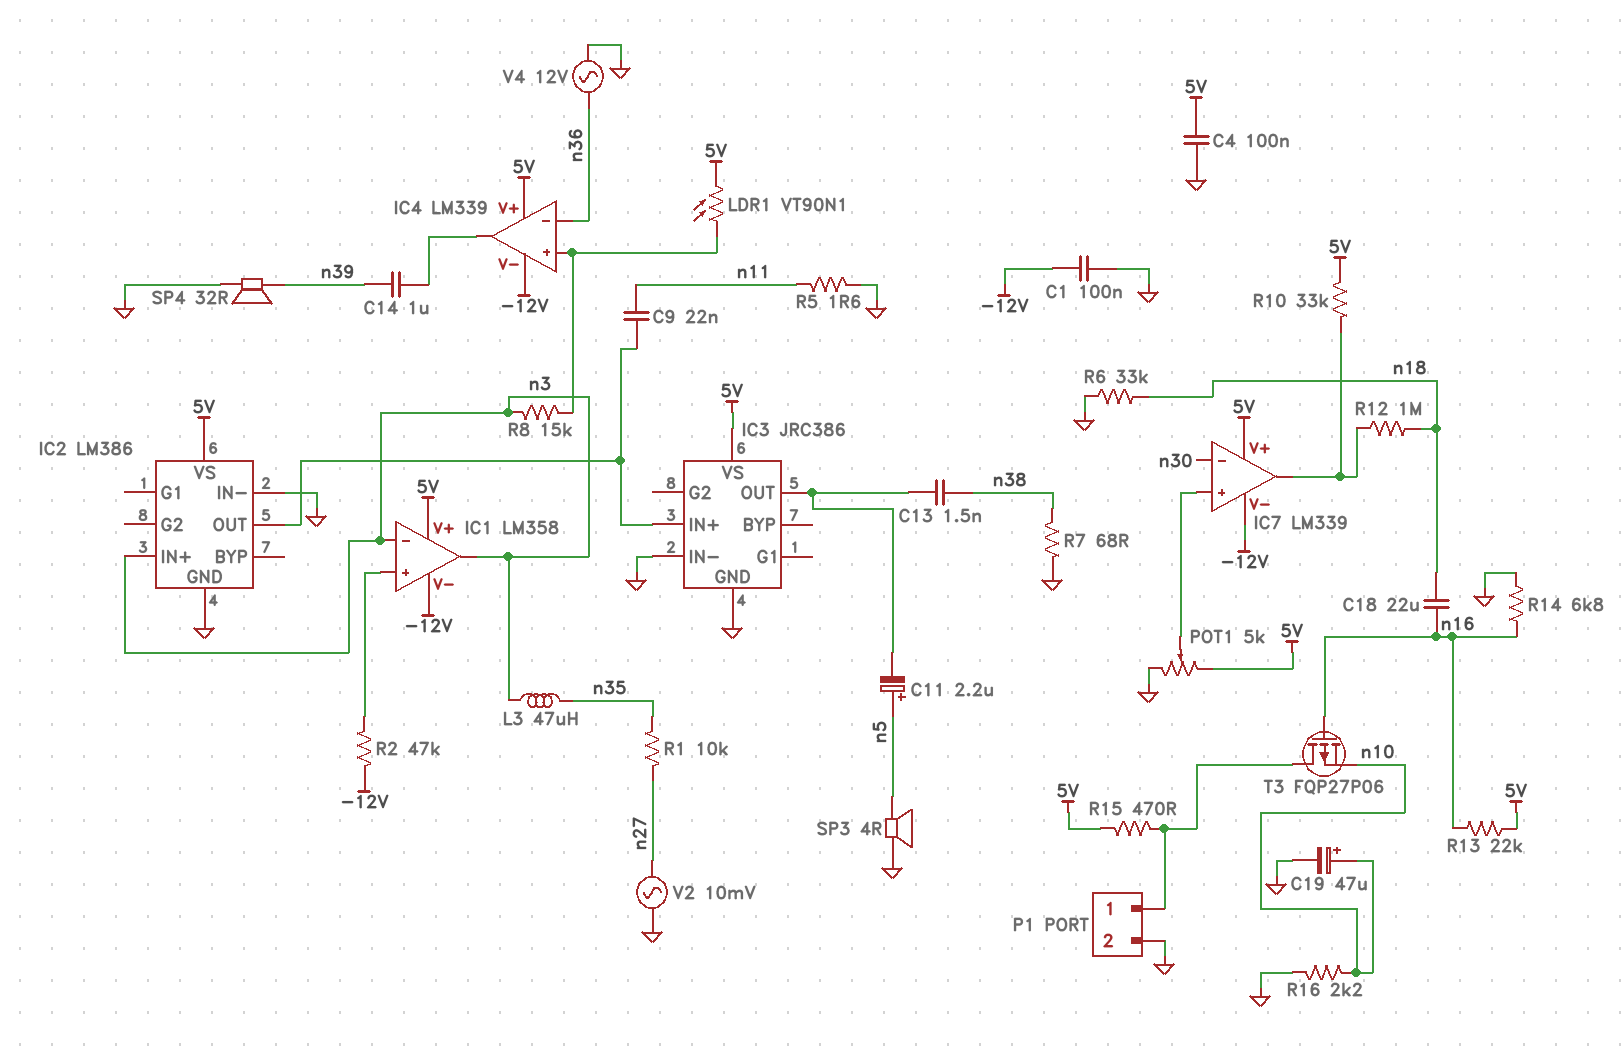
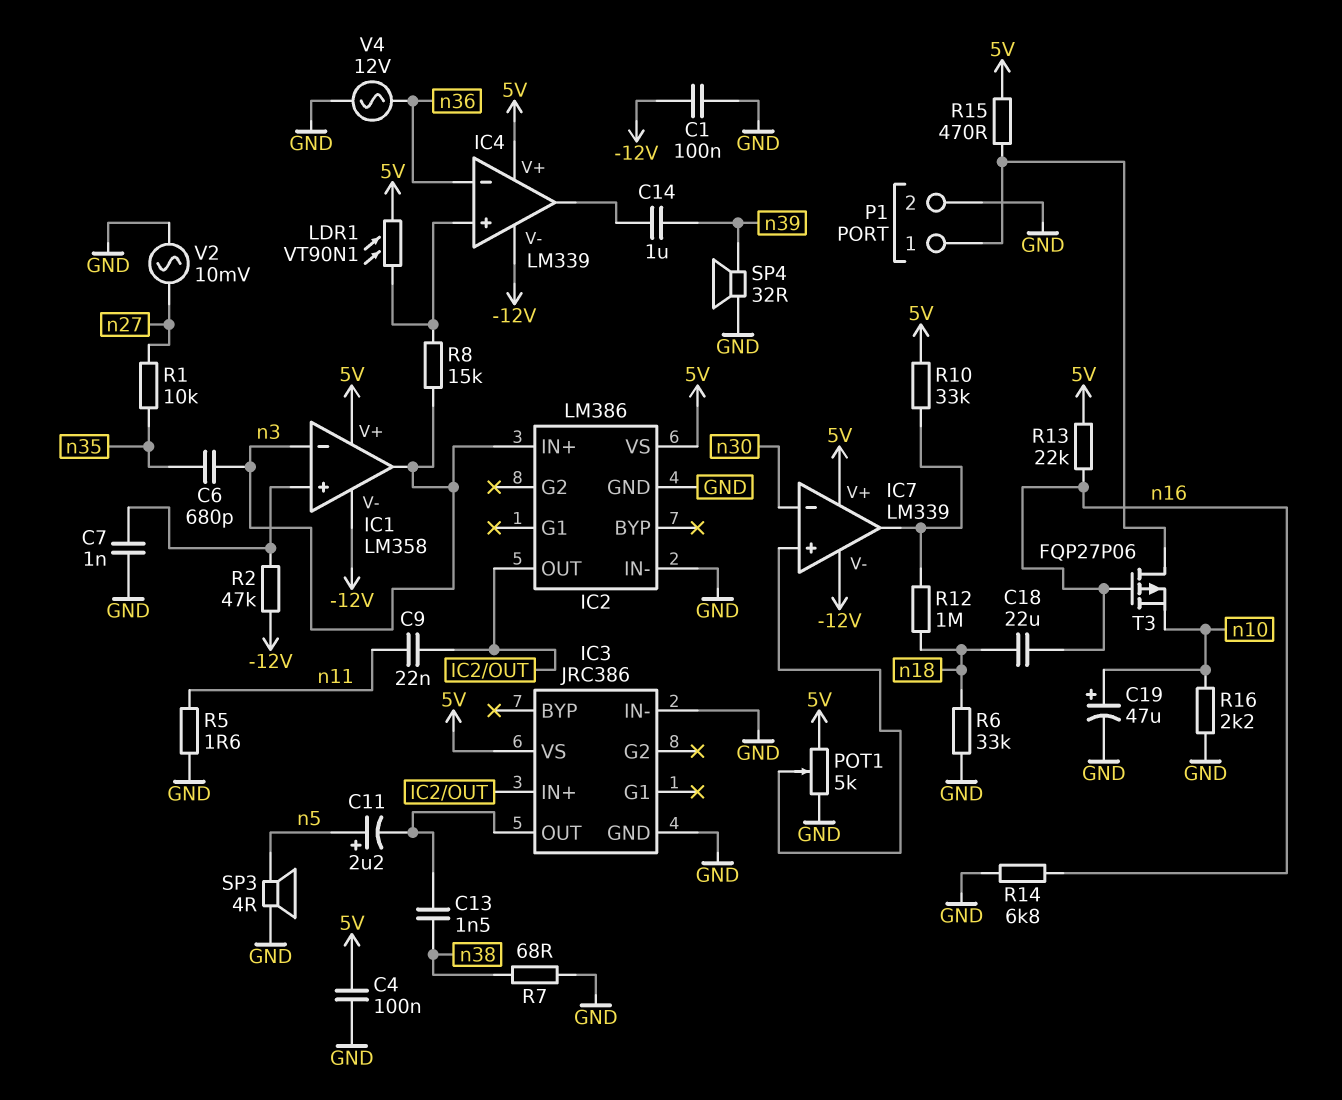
C6: none -> 680pF (n3, n35)
C7: none -> 1nF (GND, IC1/in+)
L3: 47uH (n3, n35) -> none

